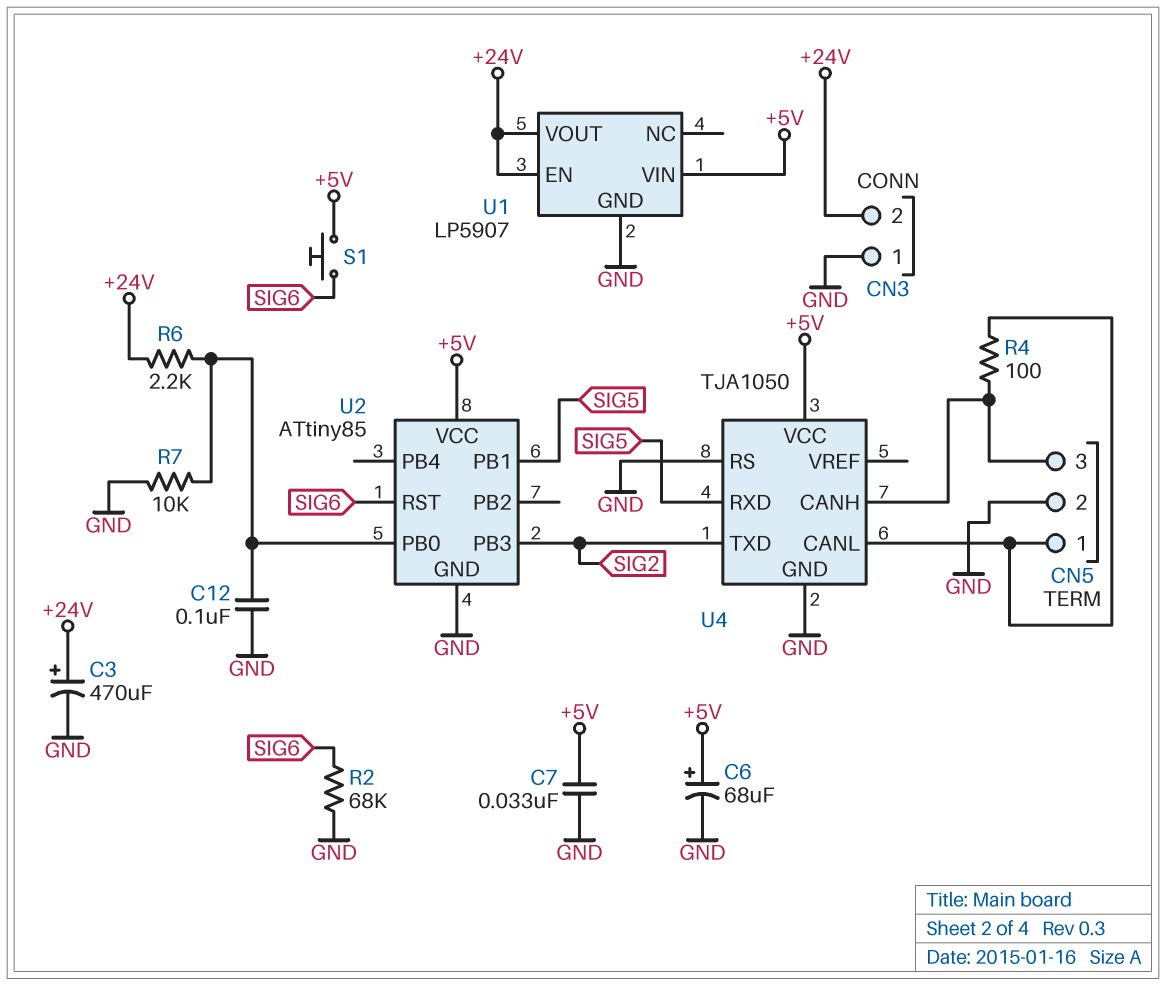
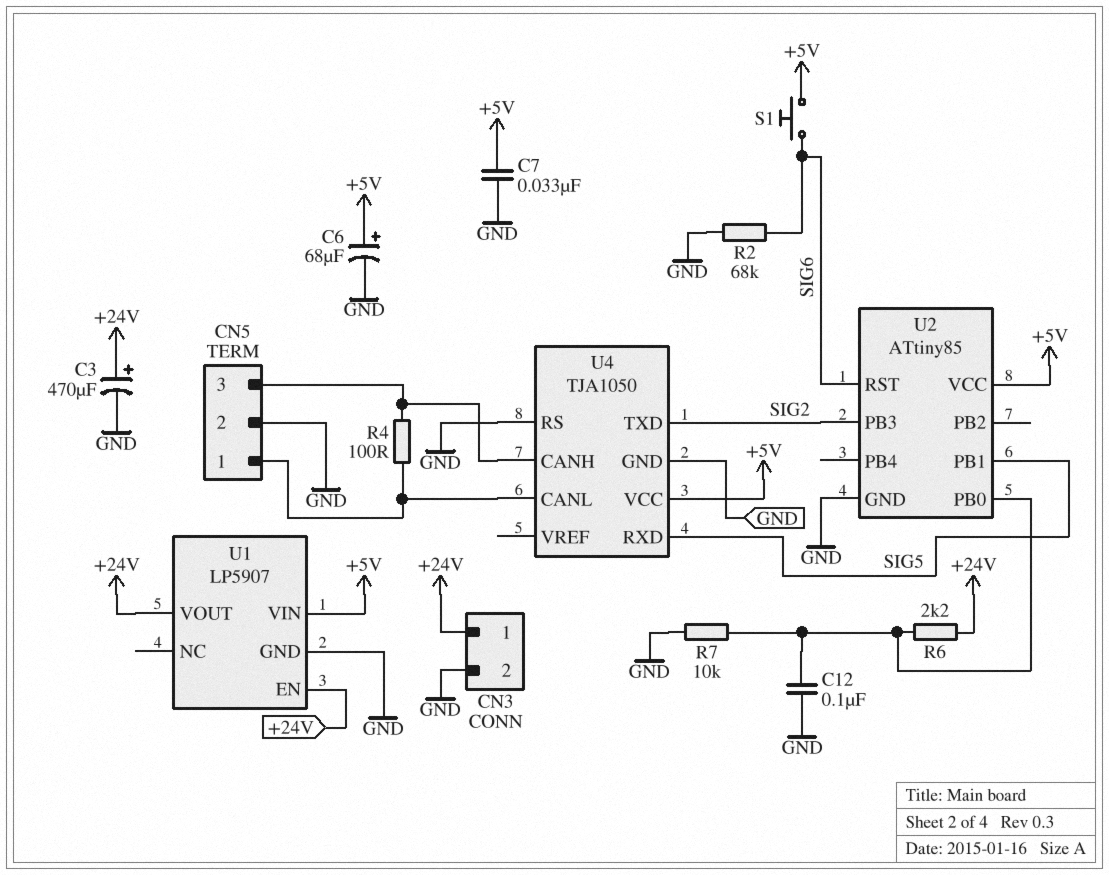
CN3 pin 1: GND -> +24V
CN3 pin 2: +24V -> GND

